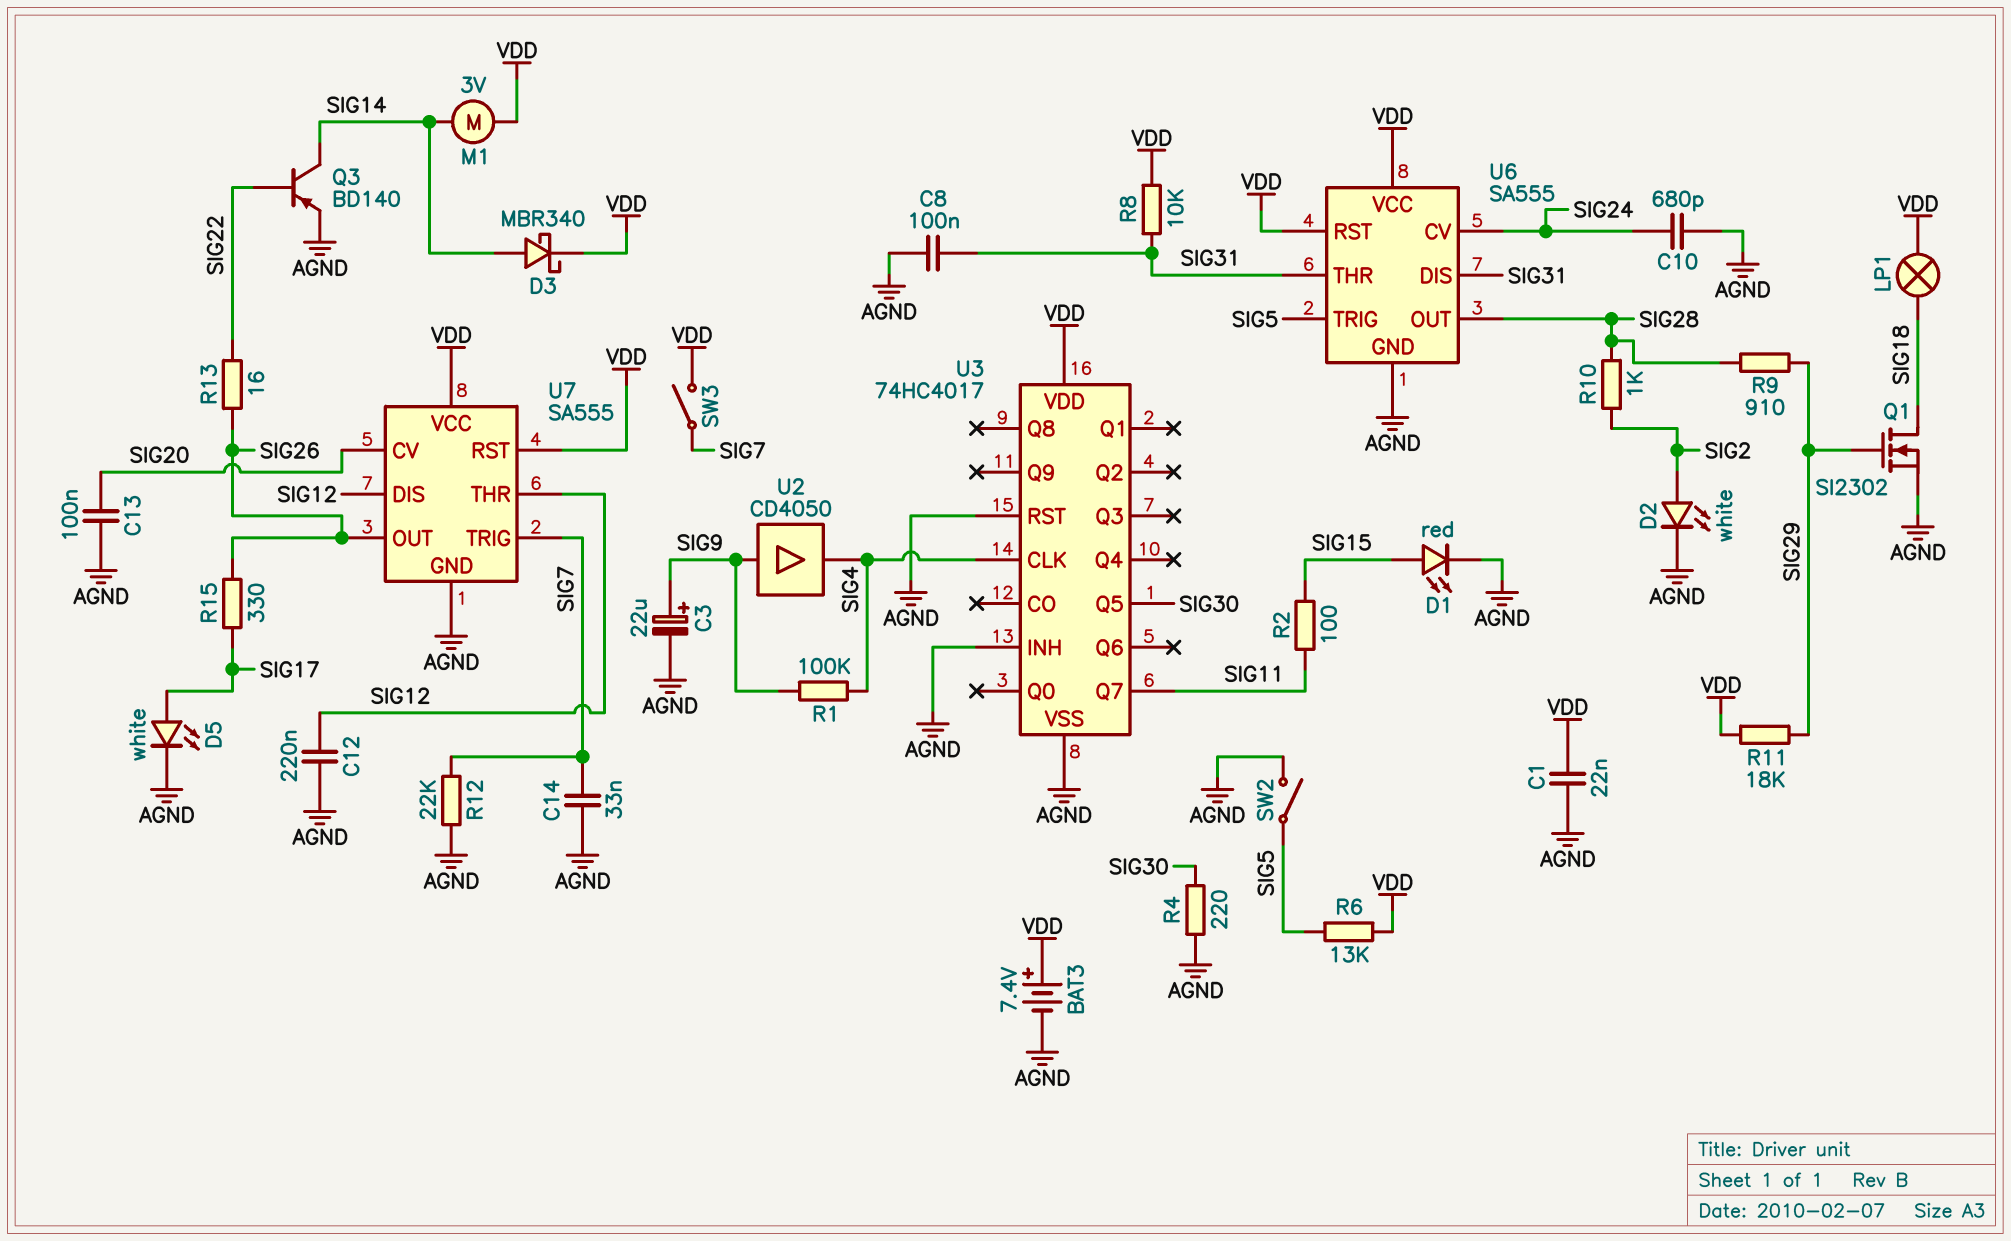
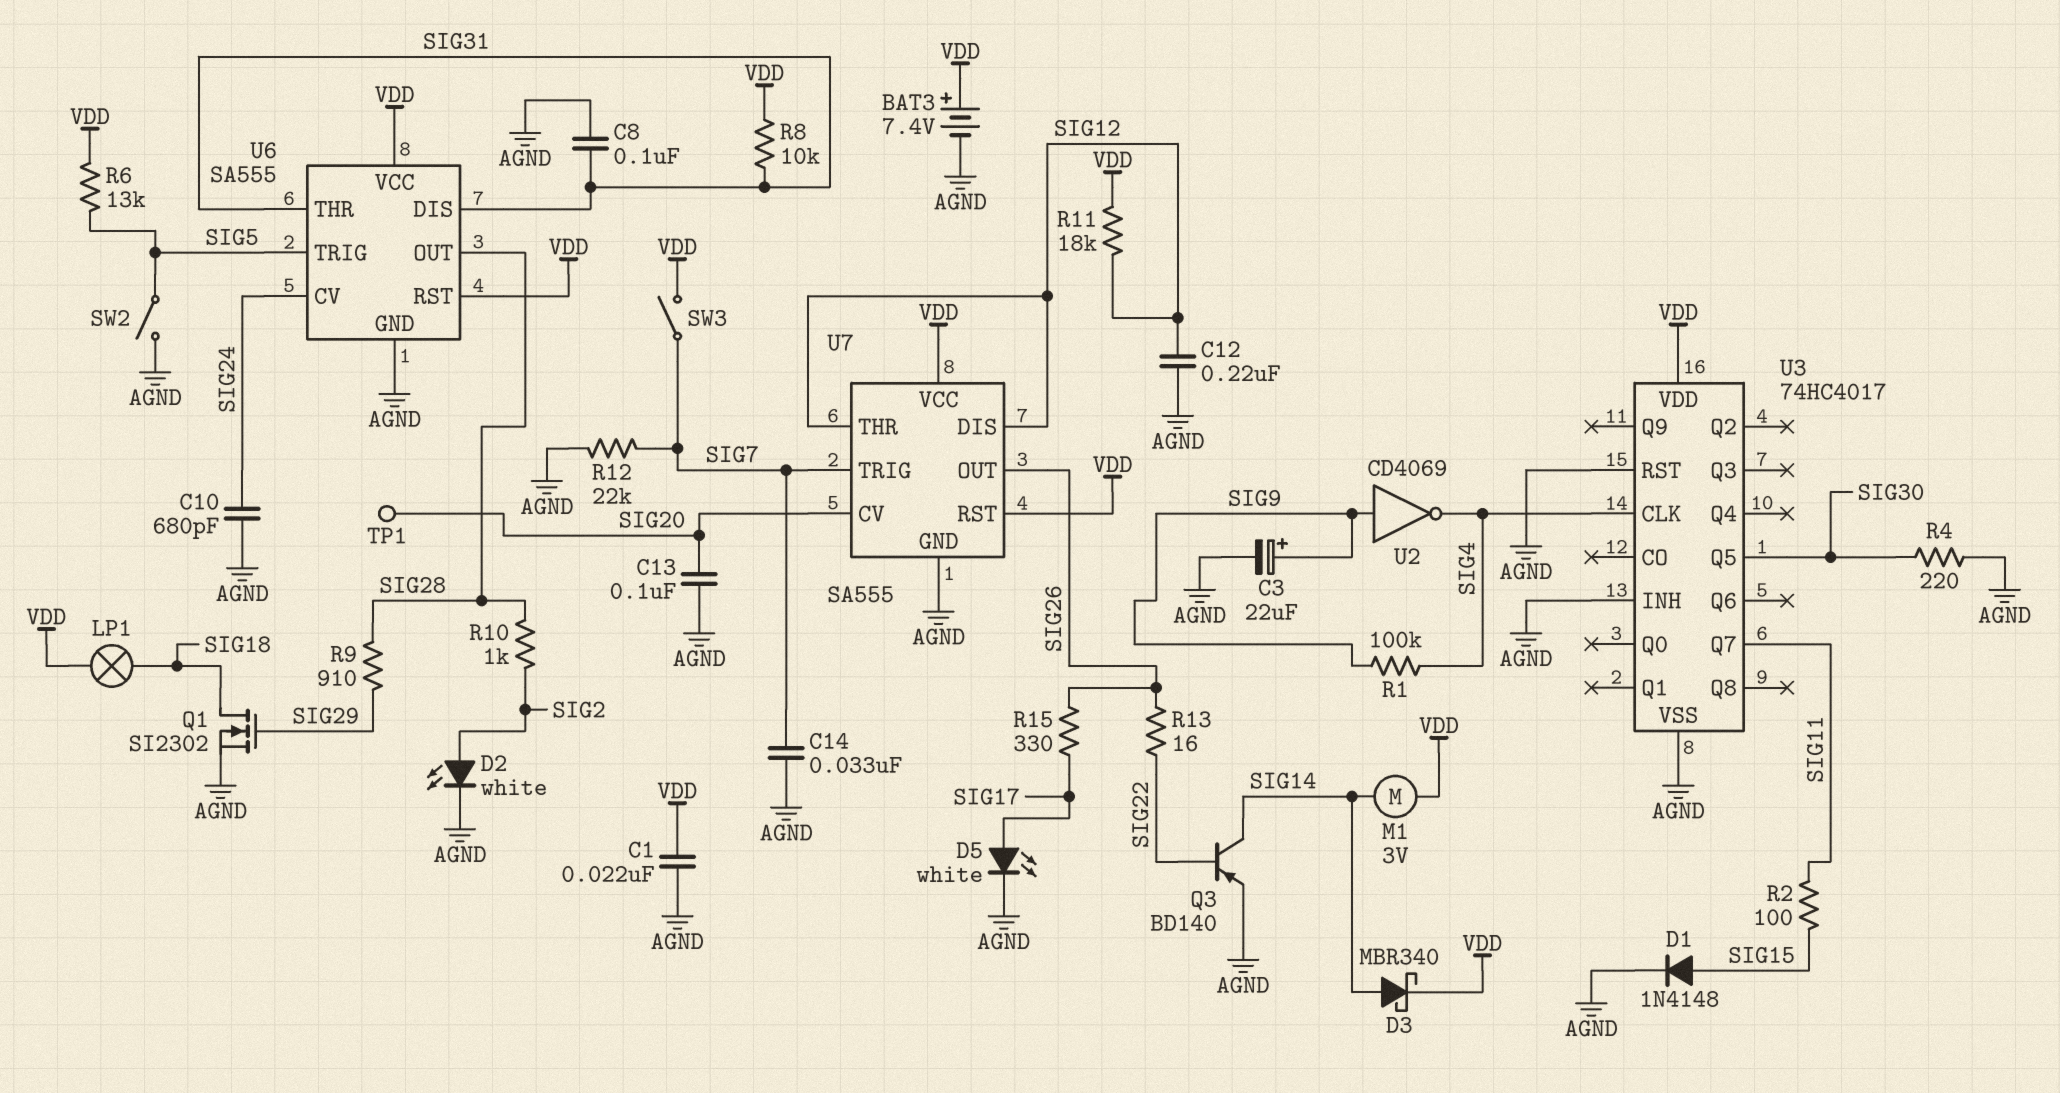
D1: LED red (A SIG15, K AGND) -> diode 1N4148 (A SIG15, K AGND)
R11: 18k (SIG29, VDD) -> 18k (SIG12, VDD)
TP1: none -> test point (SIG20)
U2: buffer CD4050 (in SIG9, out SIG4) -> NOT CD4069 (in SIG9, out SIG4)

